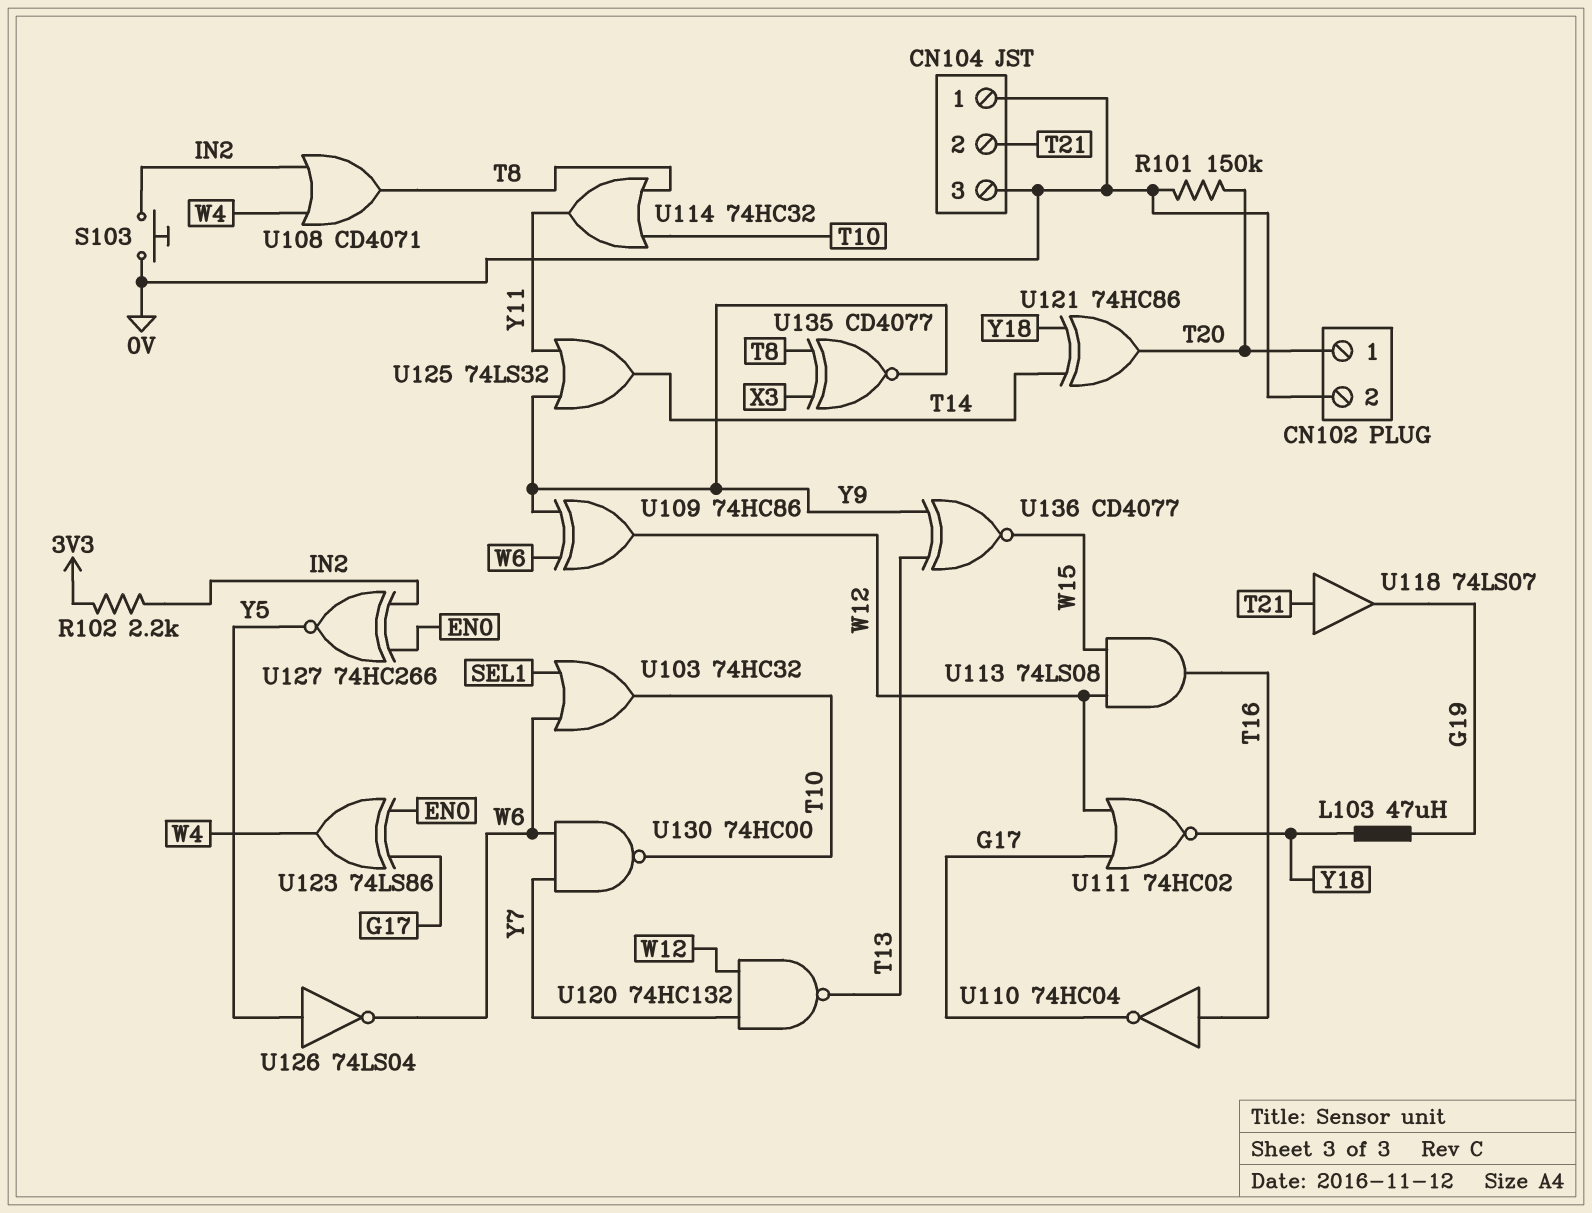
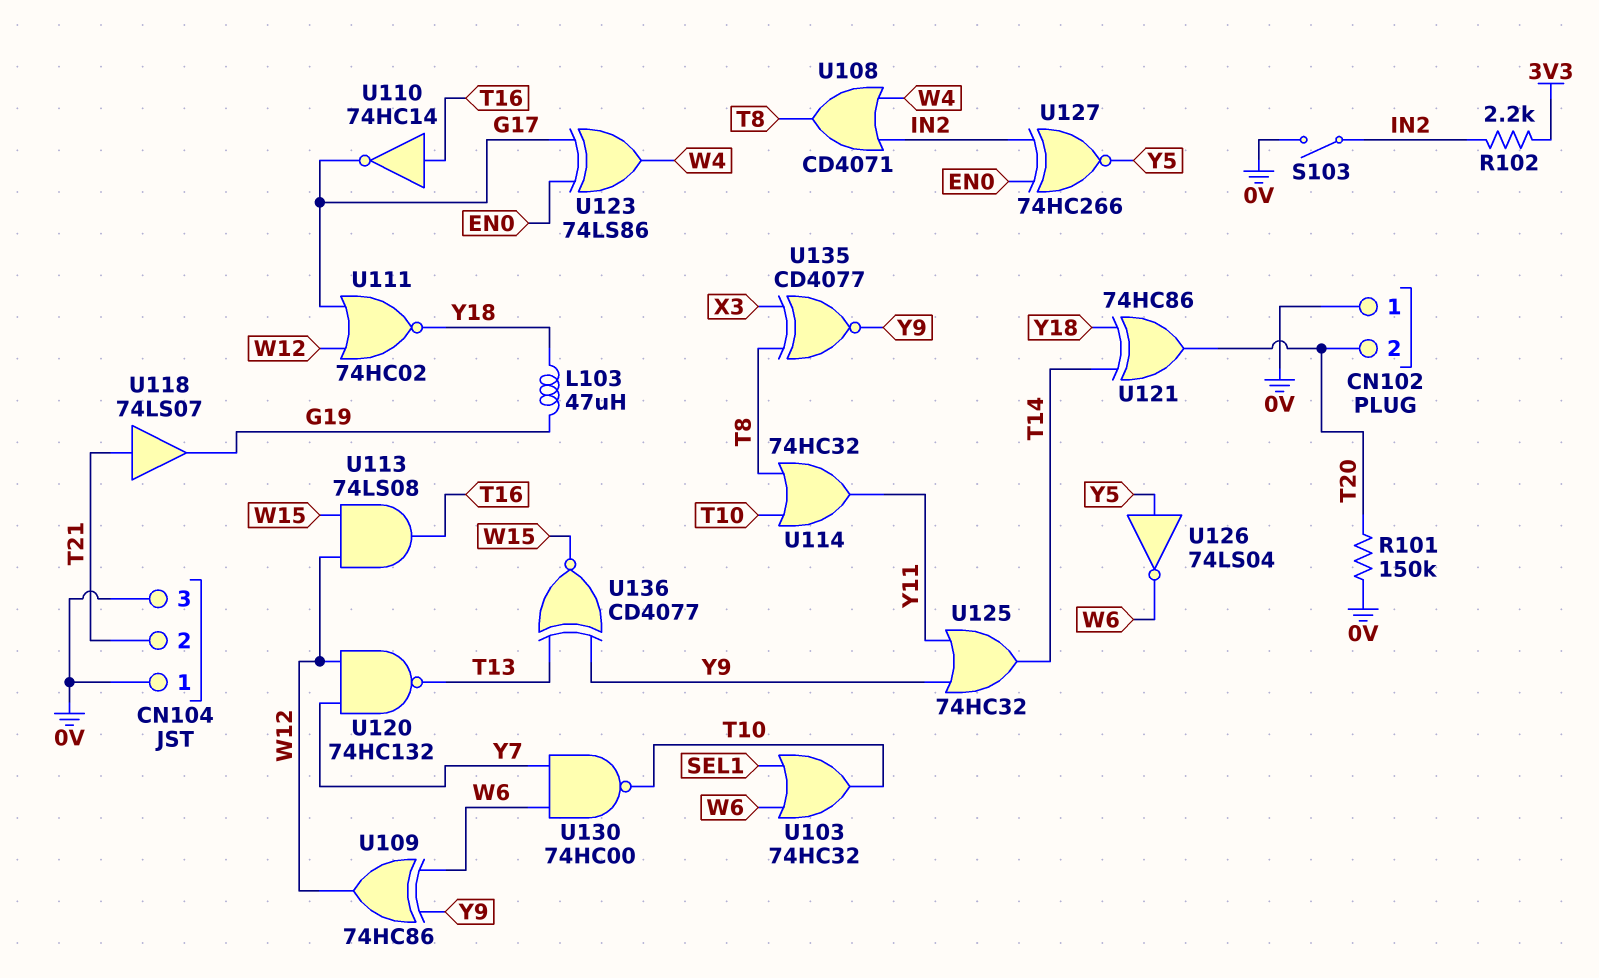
CN102 pin 1: T20 -> 0V
CN102 pin 2: 0V -> T20
S103: button (0V, IN2) -> switch (0V, IN2)
U110: NOT 74HC04 (in T16, out G17) -> NOT 74HC14 (in T16, out G17)
U125: OR 74LS32 (in Y9, in Y11, out T14) -> OR 74HC32 (in Y9, in Y11, out T14)

